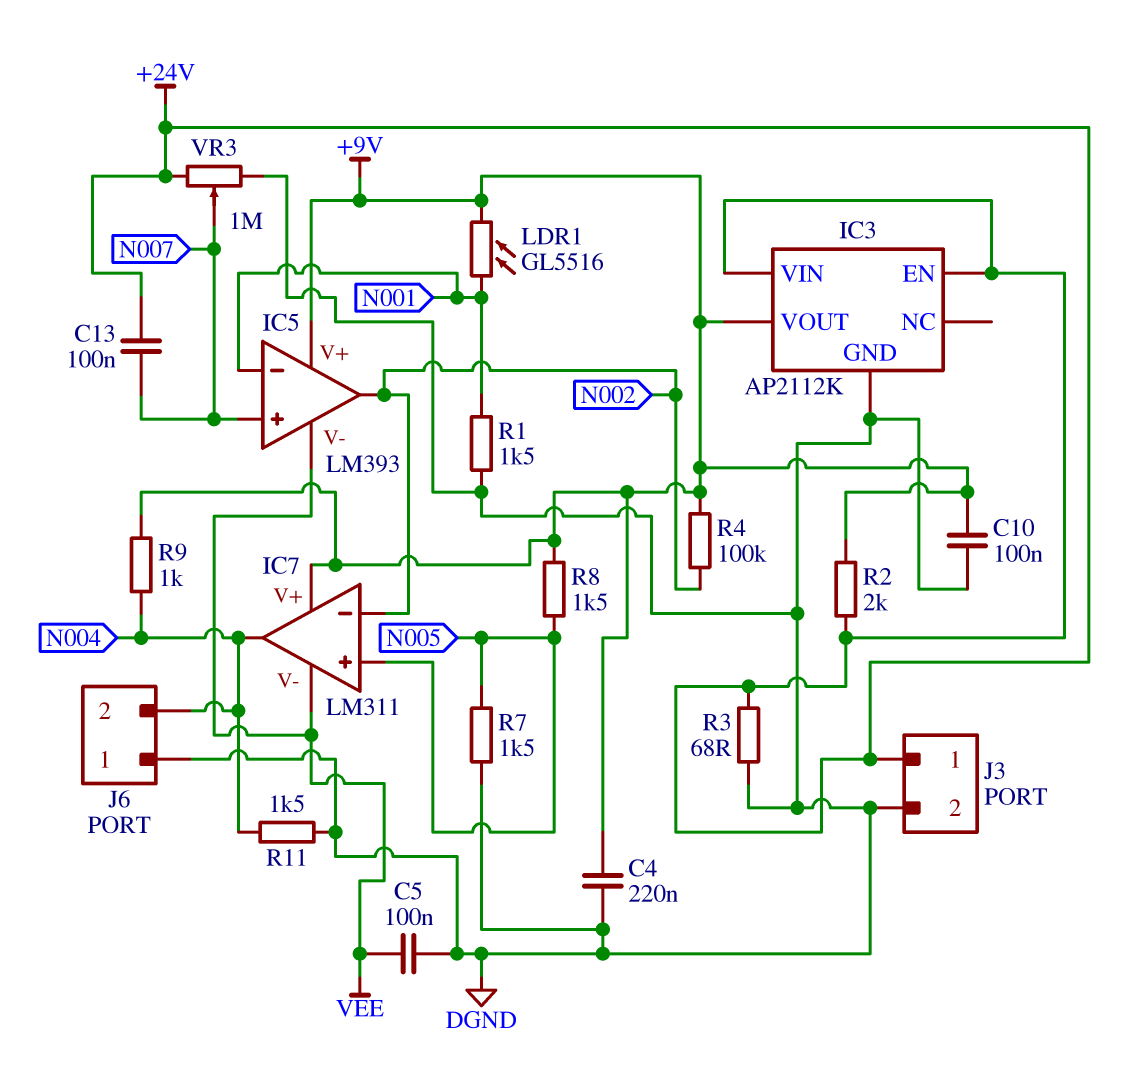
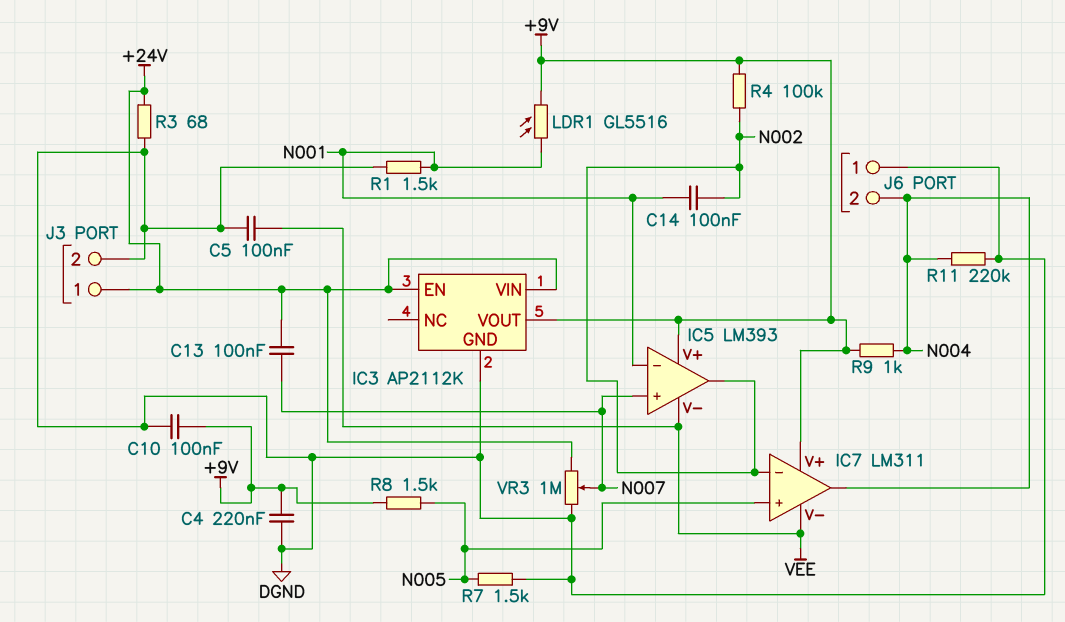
C14: none -> 100nF (N001, N002)
R2: 2k (+9V, +24V) -> none
R11: 1.5k (DGND, N004) -> 220k (DGND, N004)

